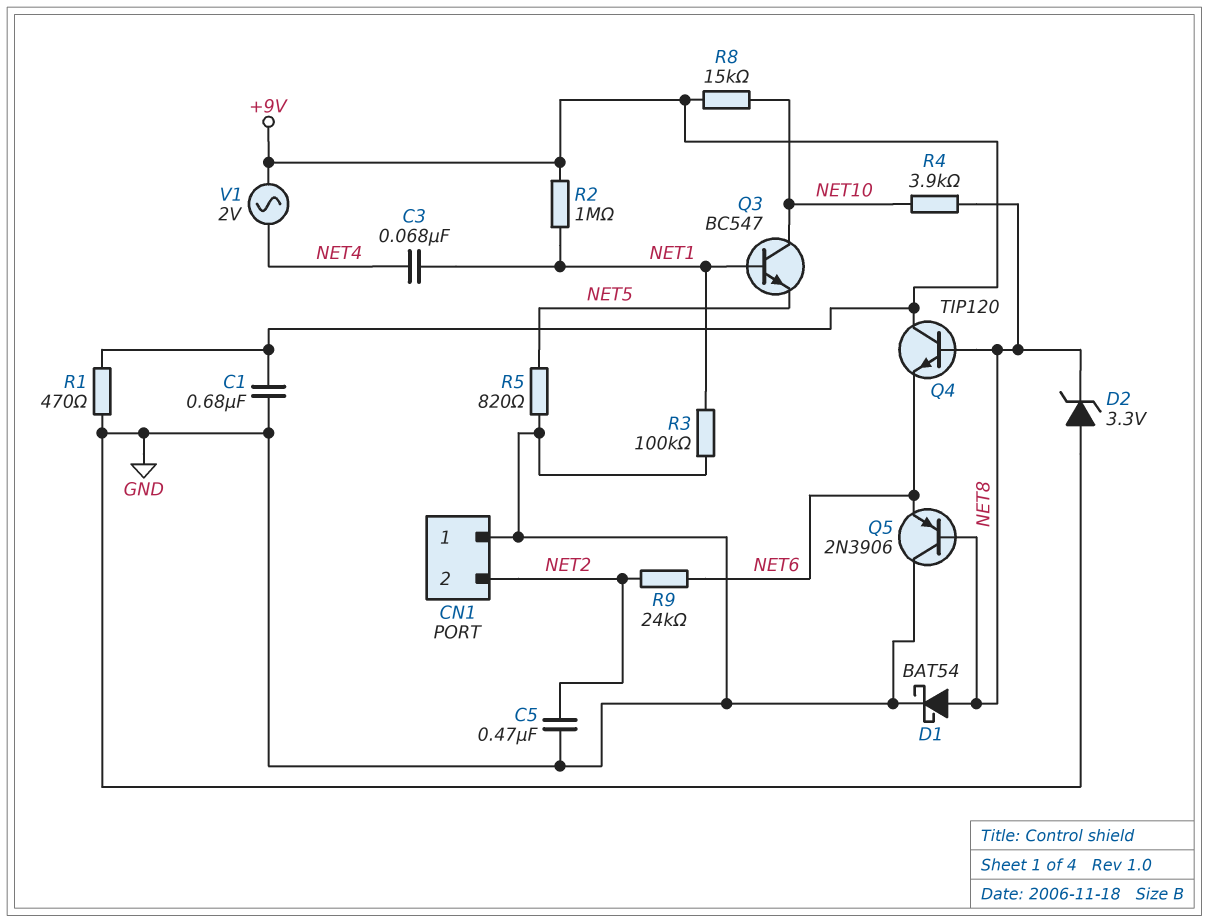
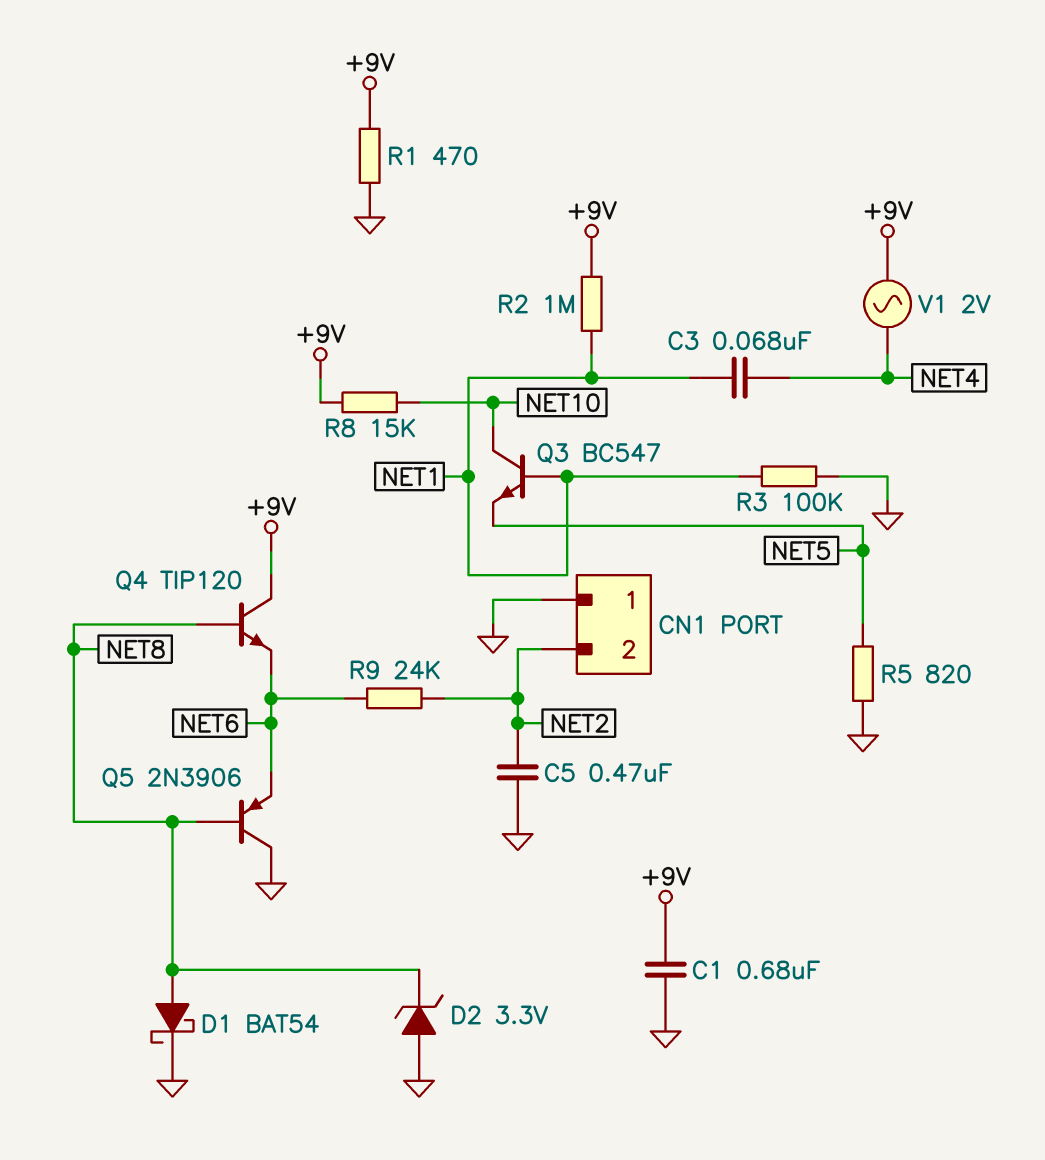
R4: 3.9k (NET8, NET10) -> none

